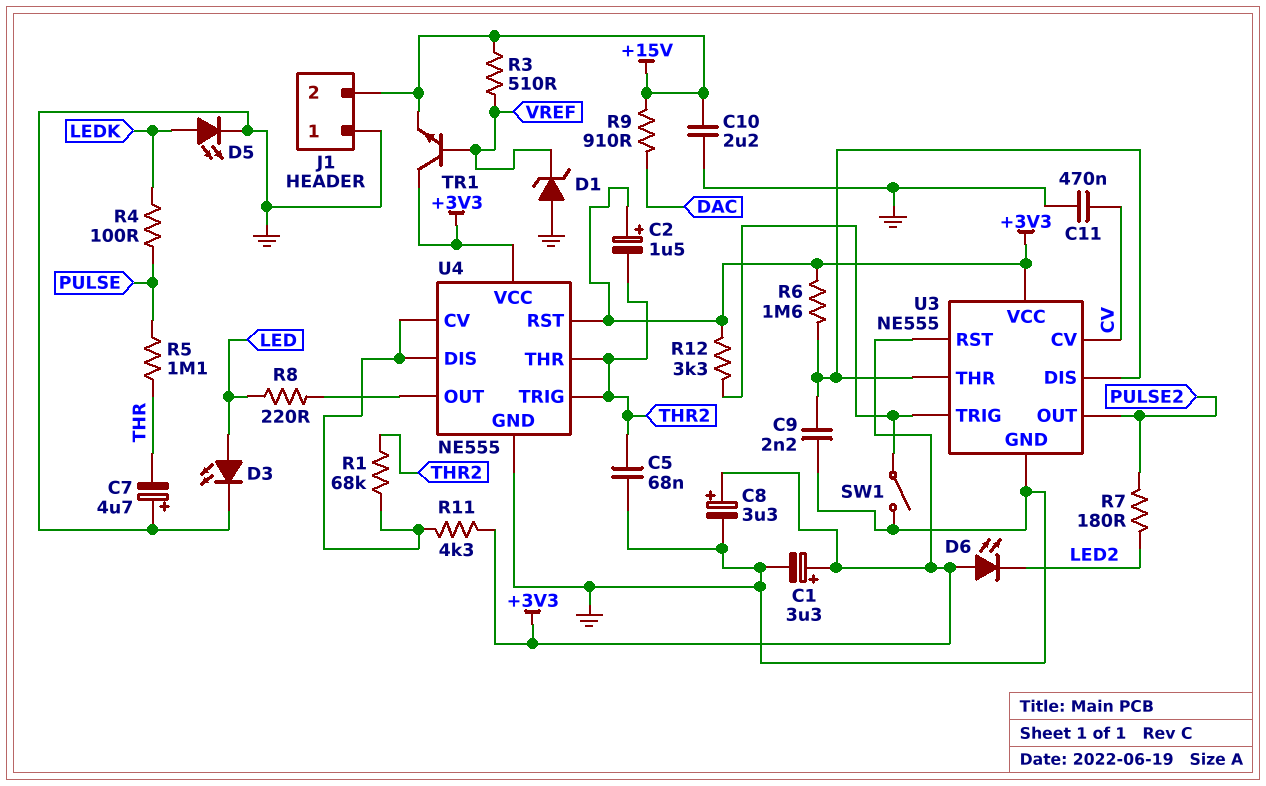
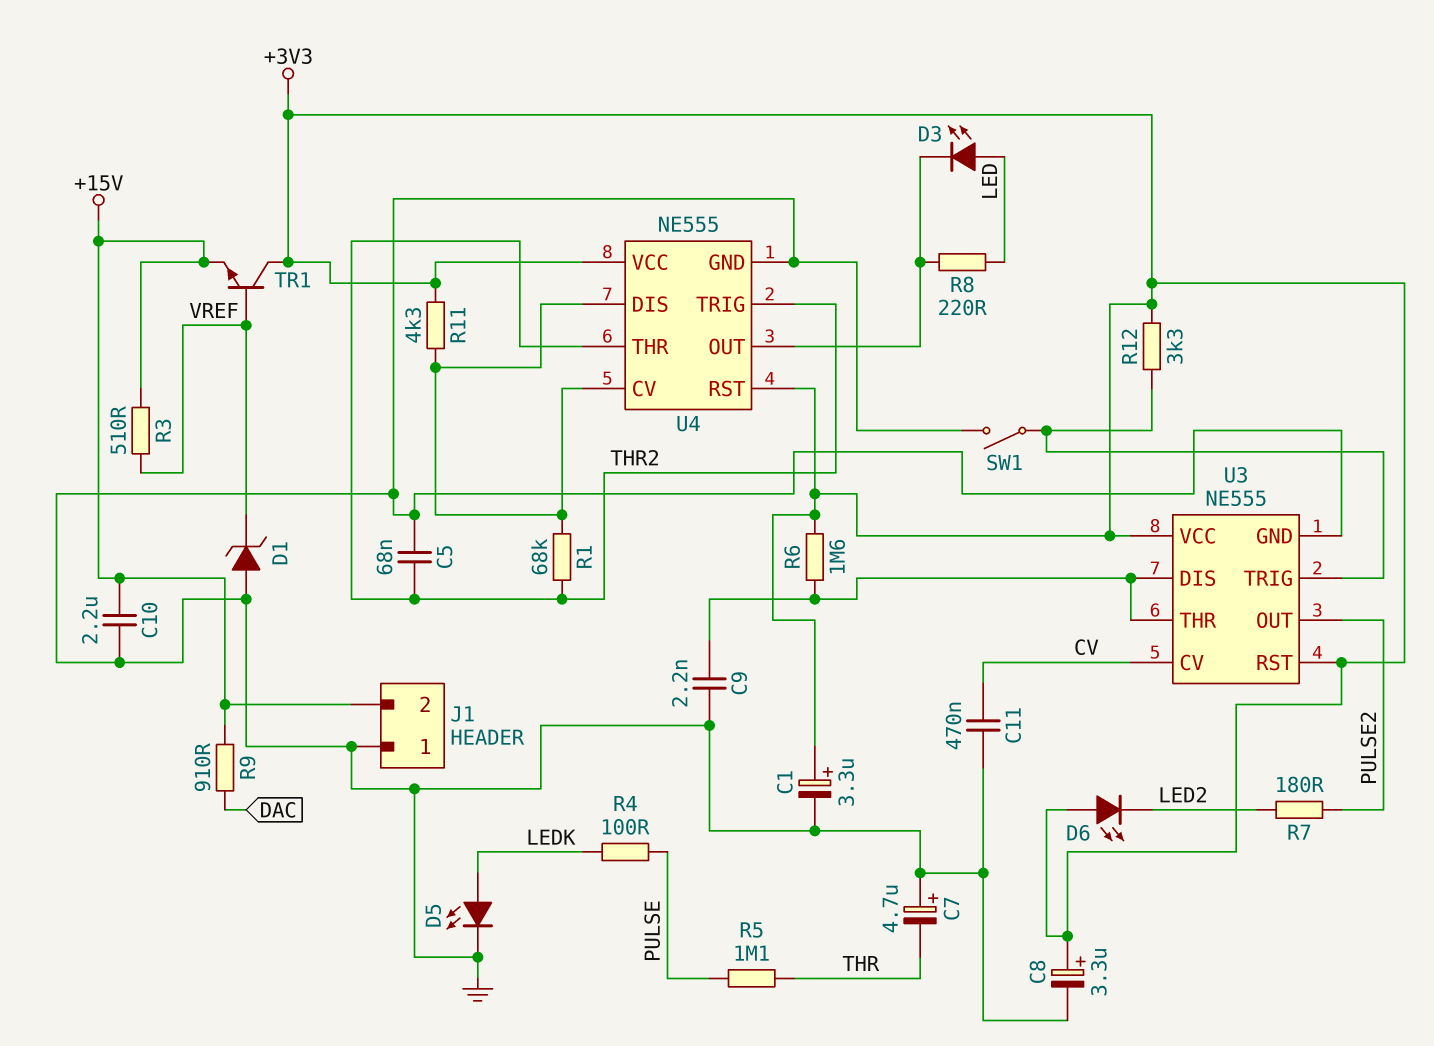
C2: 1.5uF (plus +3V3, minus THR2) -> none
D3: LED (A LED, K GND) -> LED (A LED, K U4/OUT)

